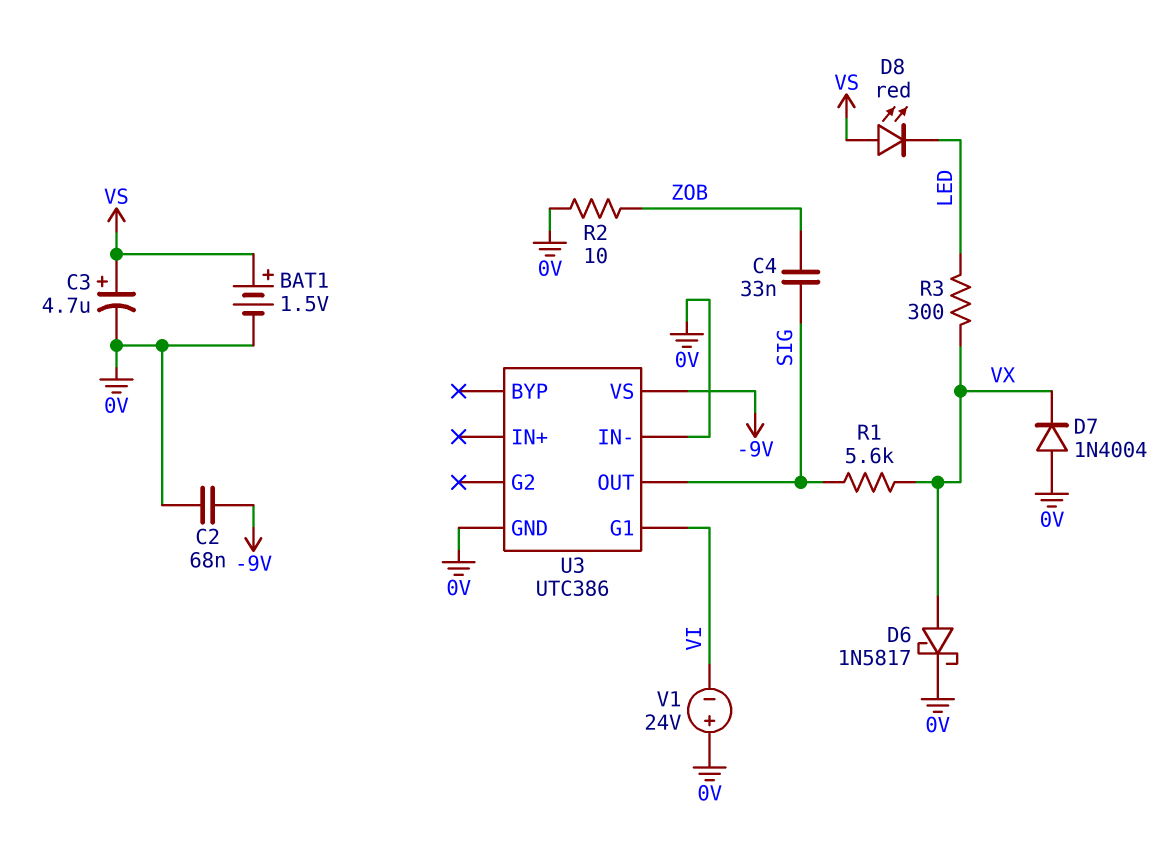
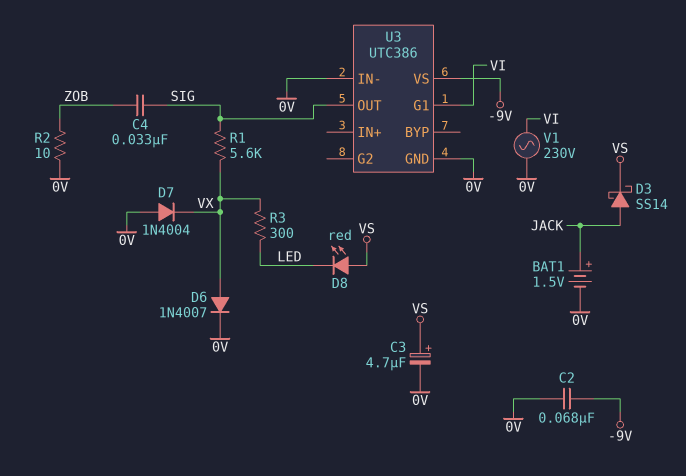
BAT1: 1.5V (plus VS, minus 0V) -> 1.5V (plus JACK, minus 0V)
D3: none -> schottky SS14 (A JACK, K VS)
D6: schottky 1N5817 (A VX, K 0V) -> diode 1N4007 (A VX, K 0V)
V1: 24V (plus 0V, minus VI) -> AC 230V (0V, VI)

